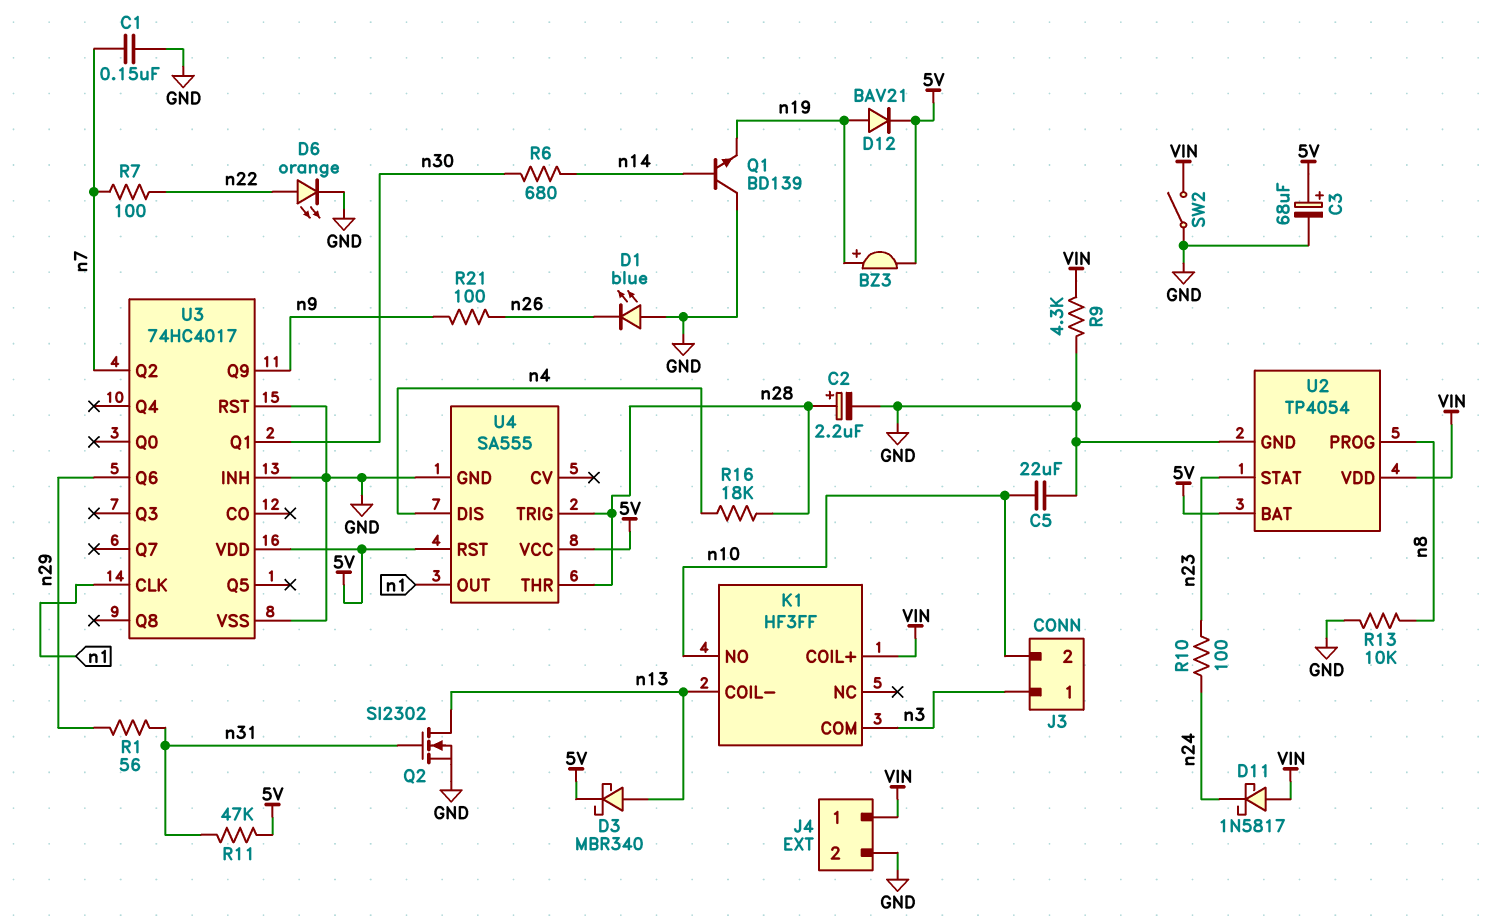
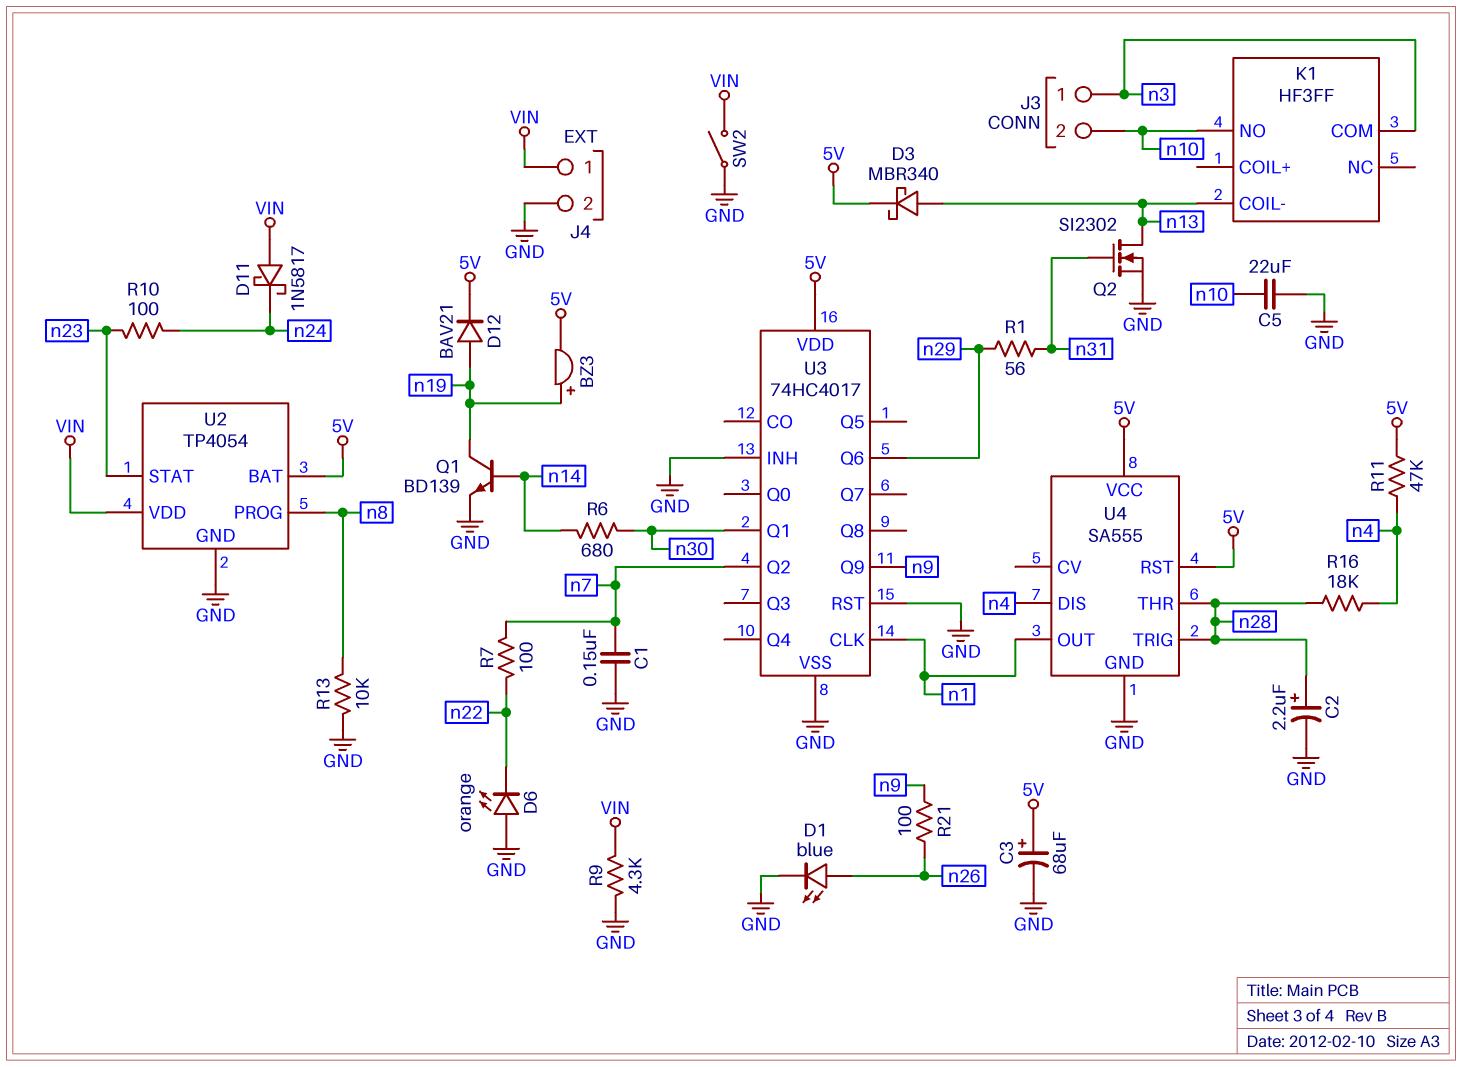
D1: LED blue (A GND, K n26) -> LED blue (A n26, K GND)
D6: LED orange (A n22, K GND) -> LED orange (A GND, K n22)
K1 pin COIL+: VIN -> none
Q1: NPN BD139 (B n14, C GND, E n19) -> NPN BD139 (B n14, C n19, E GND)
R11: 47k (5V, n31) -> 47k (5V, n4)

